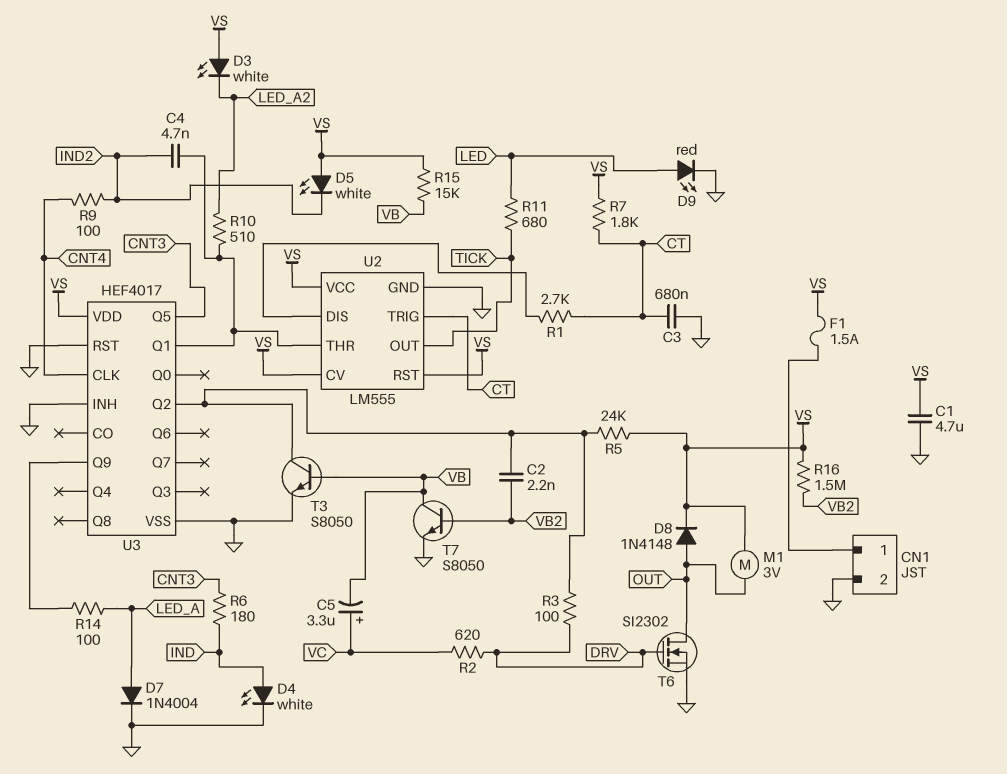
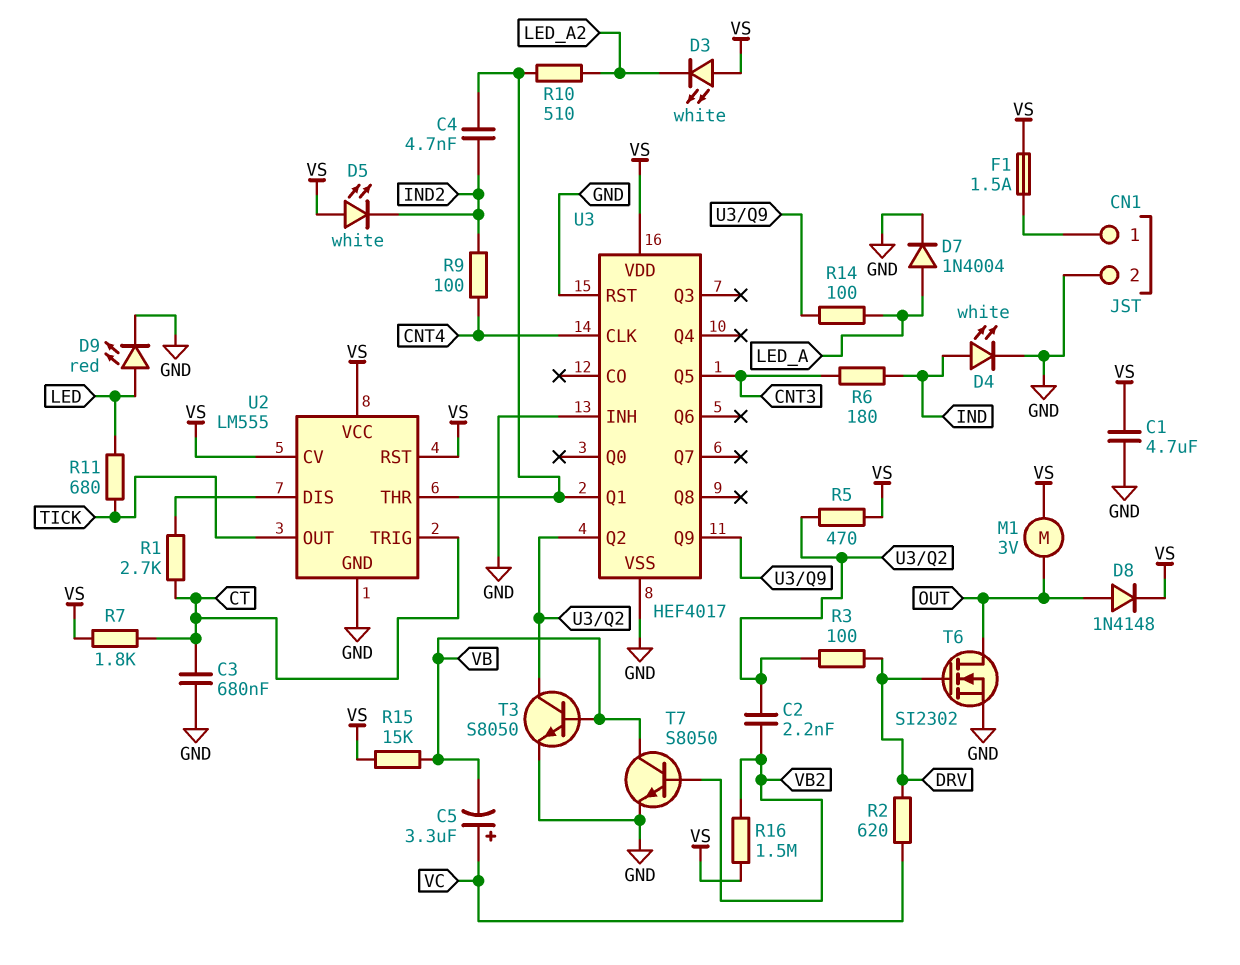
R5: 24k (U3/Q2, VS) -> 470 (U3/Q2, VS)

